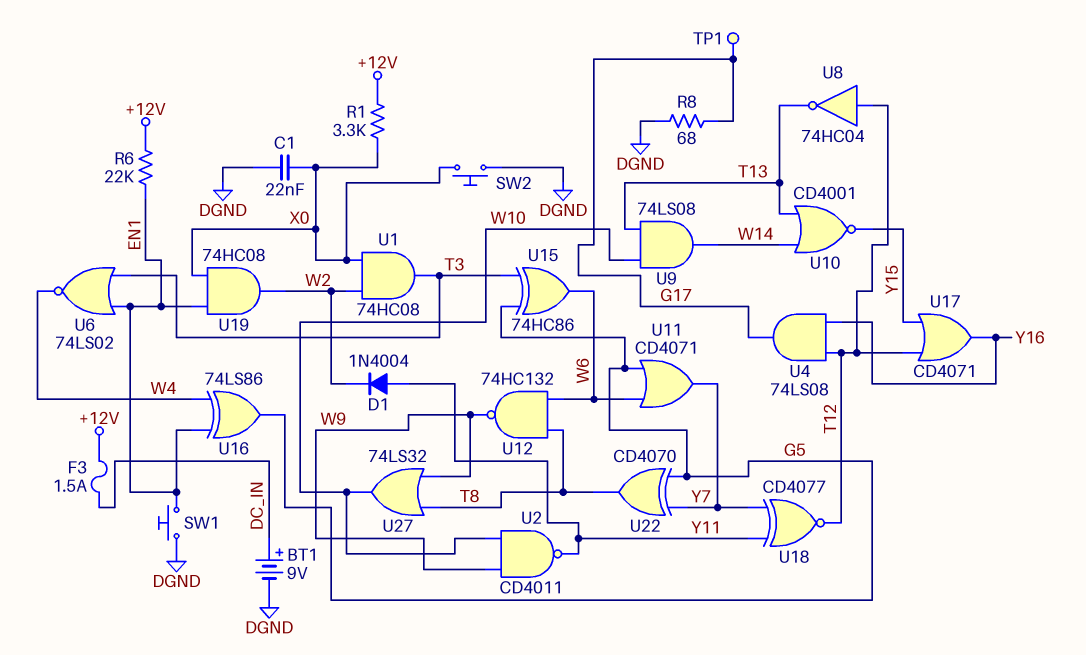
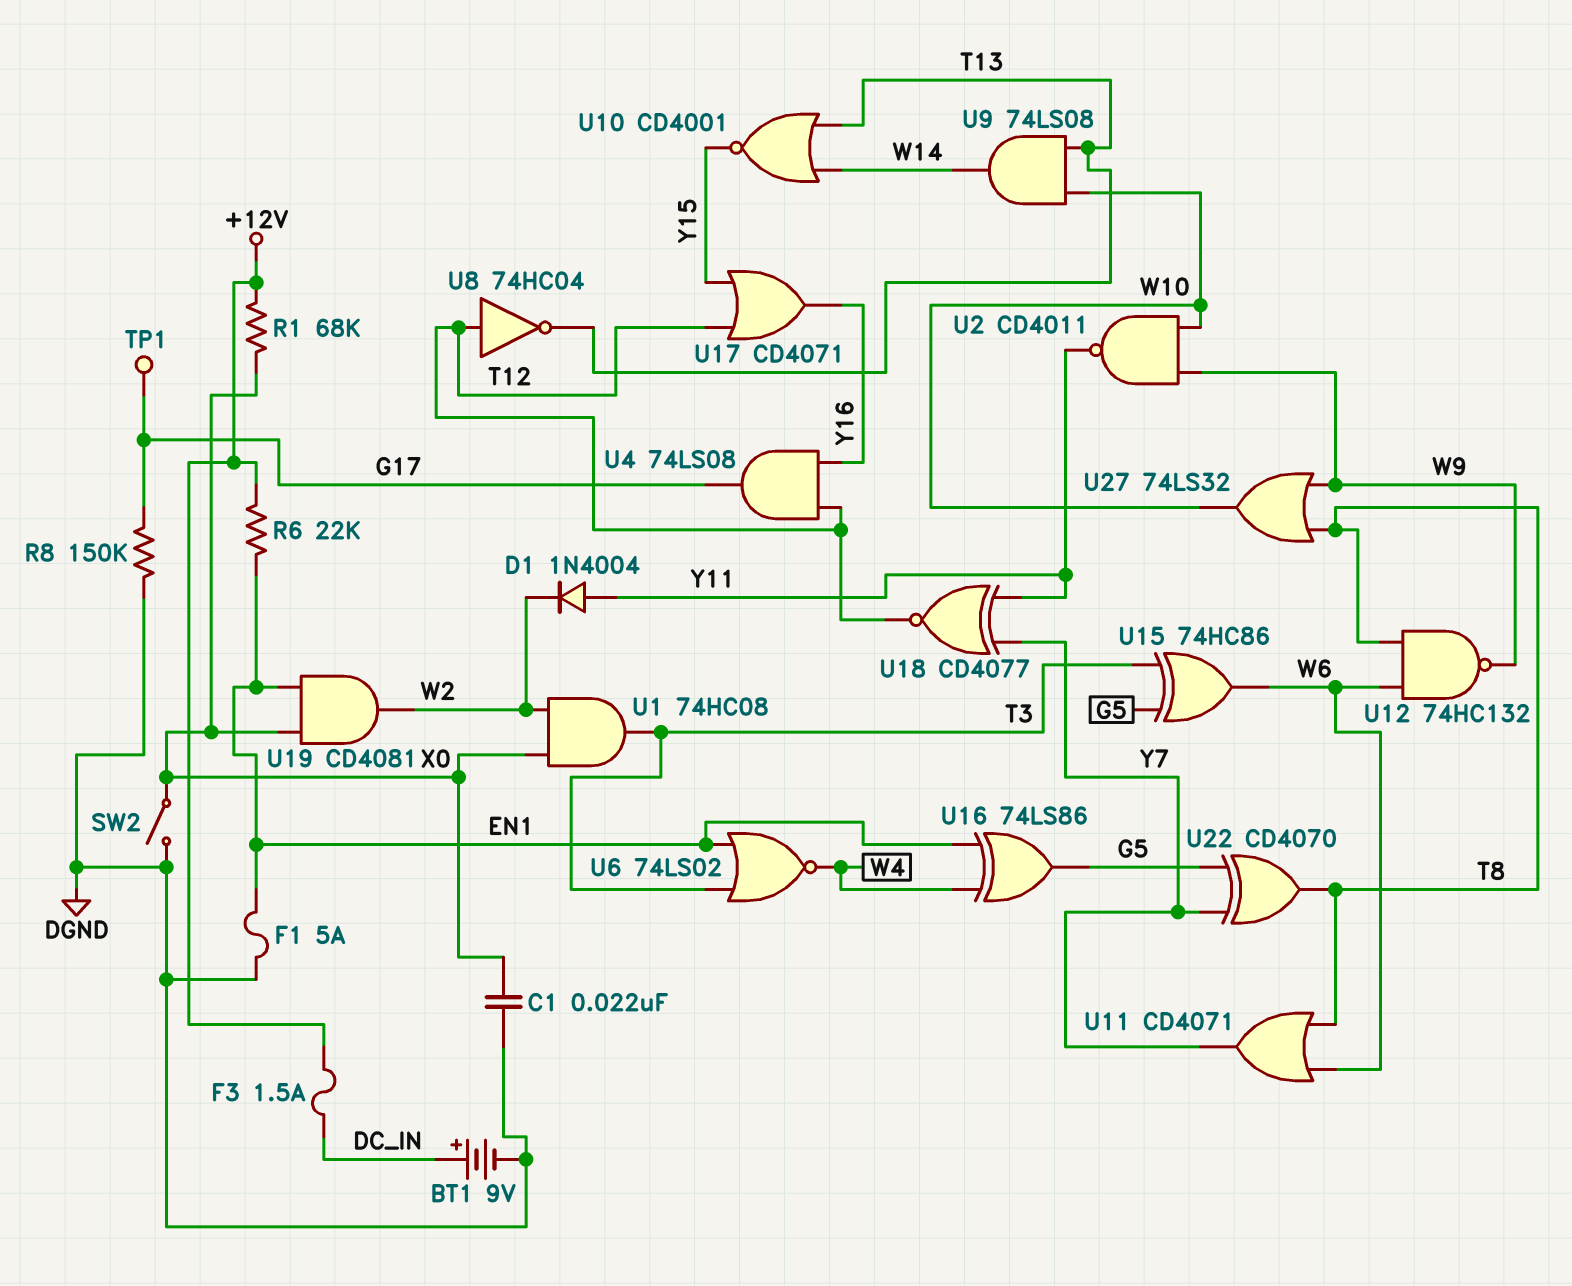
F1: none -> 5A (DGND, EN1)
R1: 3.3k (+12V, X0) -> 68k (+12V, X0)
R8: 68 (DGND, G17) -> 150k (DGND, G17)
SW1: button (DGND, EN1) -> none
SW2: button (DGND, X0) -> switch (DGND, X0)
U11: OR CD4071 (in G5, in W6, out Y7) -> OR CD4071 (in T8, in W6, out Y7)
U19: AND 74HC08 (in EN1, in X0, out W2) -> AND CD4081 (in EN1, in X0, out W2)

